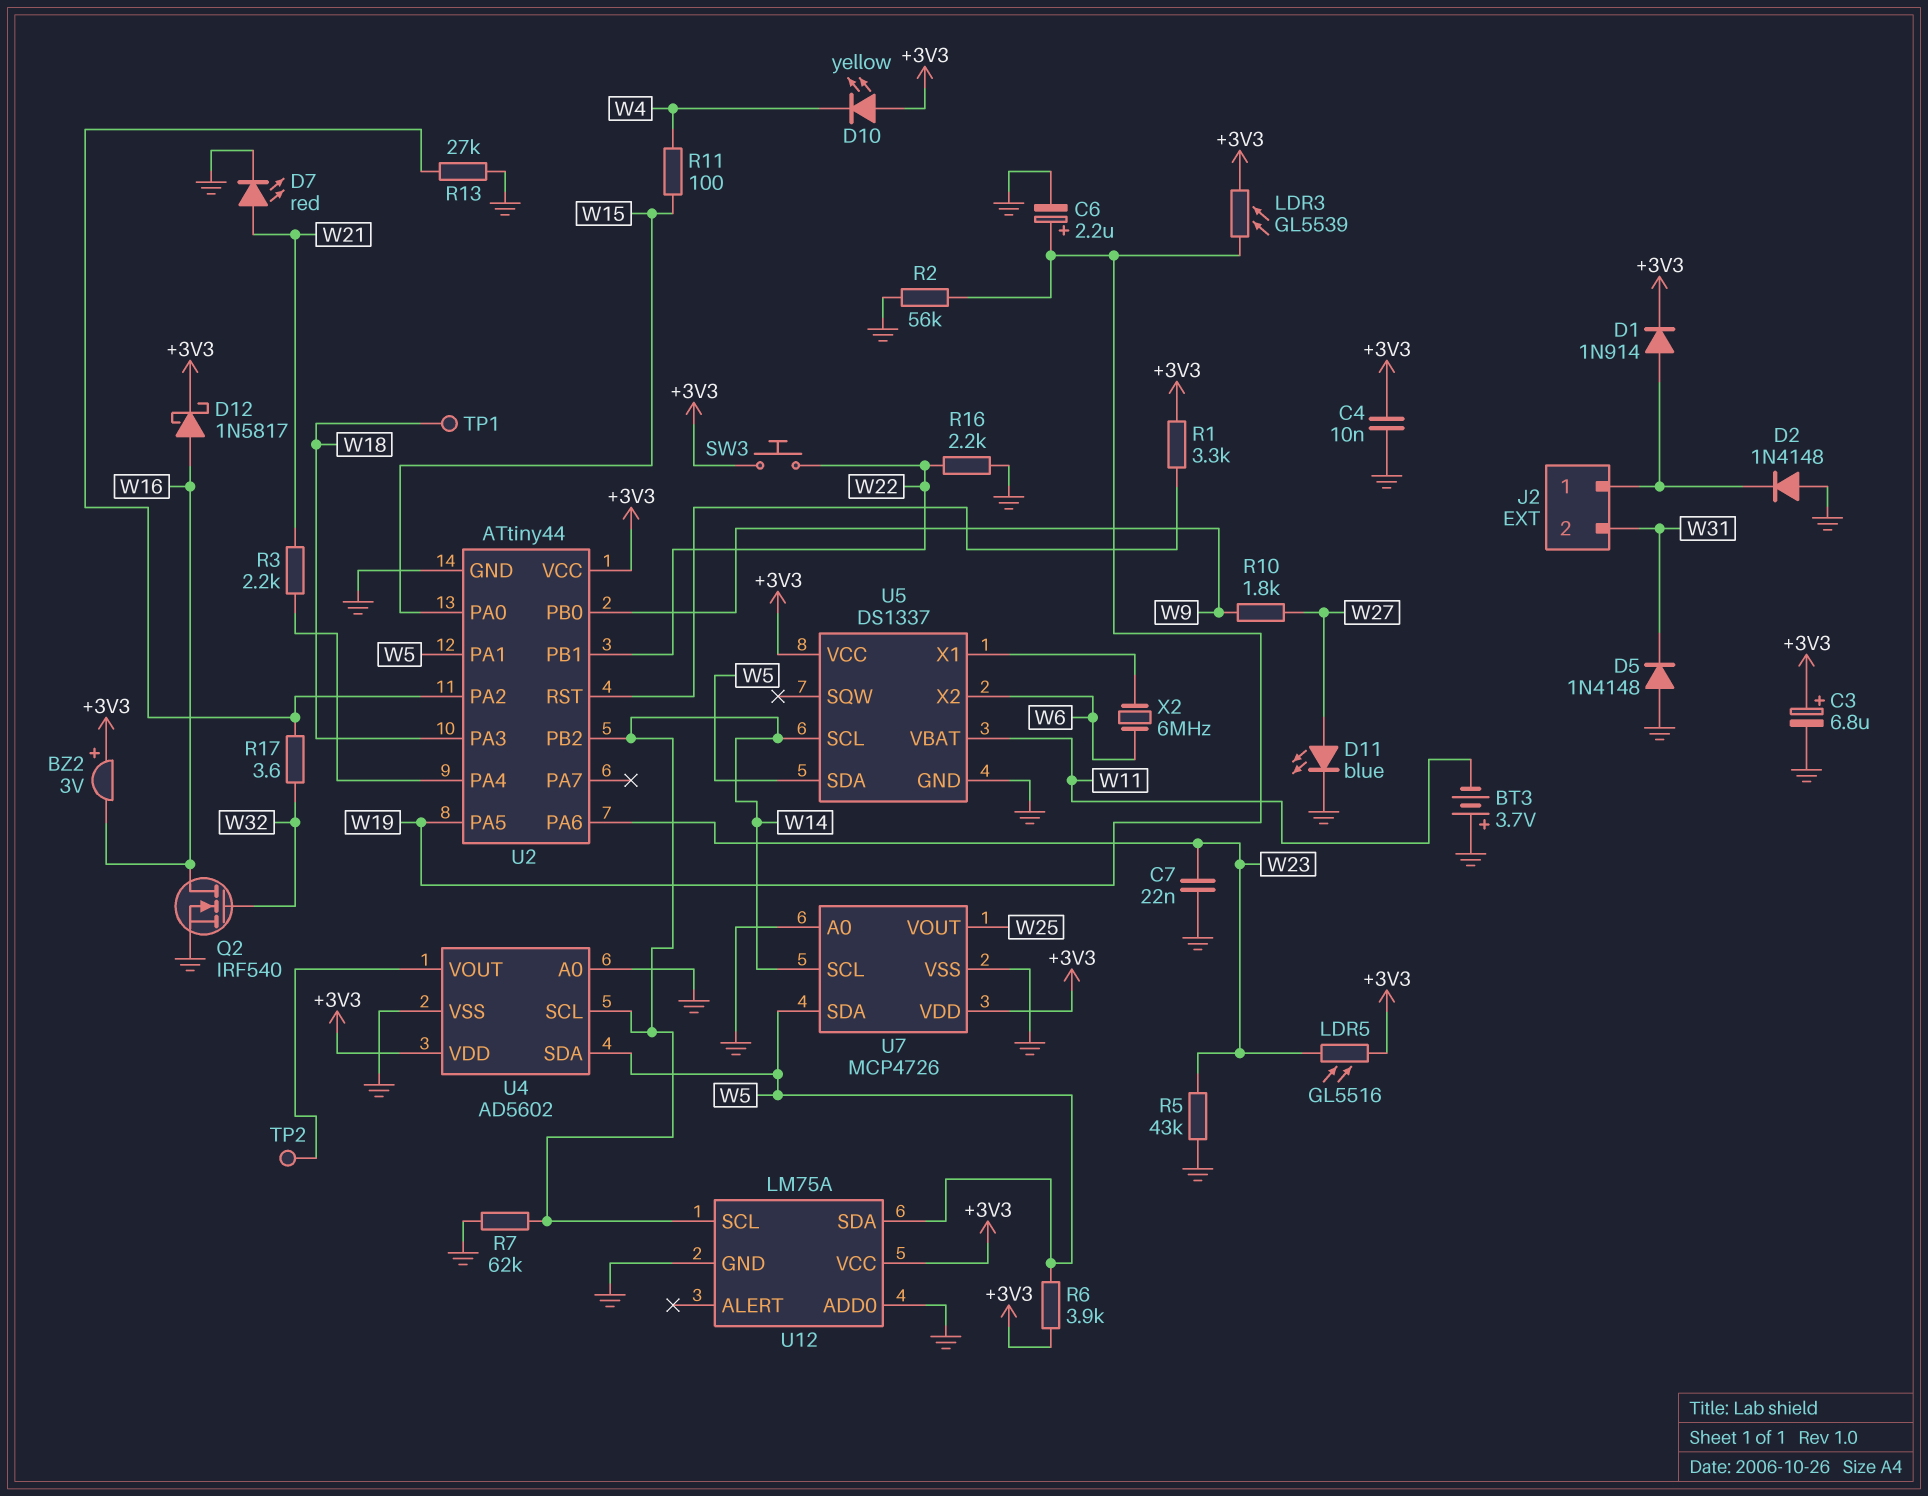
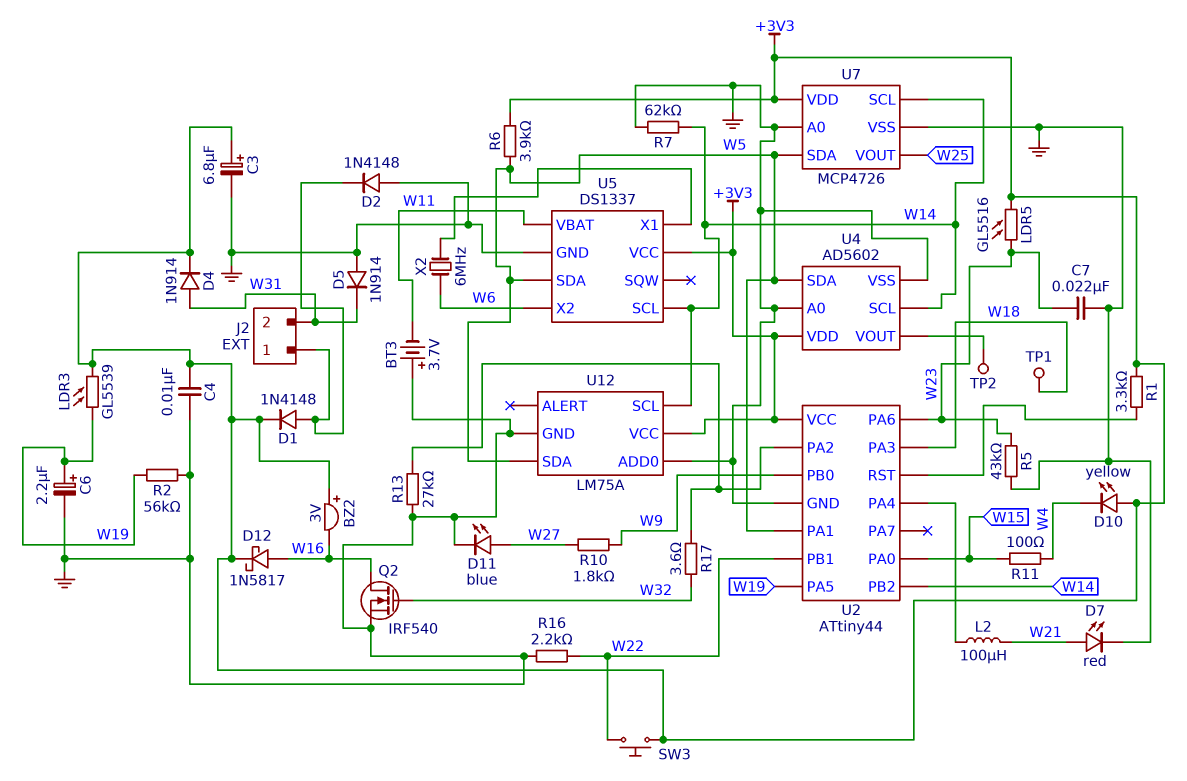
D1: diode 1N914 (A J2/1, K +3V3) -> diode 1N4148 (A J2/1, K +3V3)
D4: none -> diode 1N914 (A W31, K +3V3)
D5: diode 1N4148 (A GND, K W31) -> diode 1N914 (A GND, K W31)
L2: none -> 100uH (U2/PA4, W21)
R3: 2.2k (U2/PA4, W21) -> none

